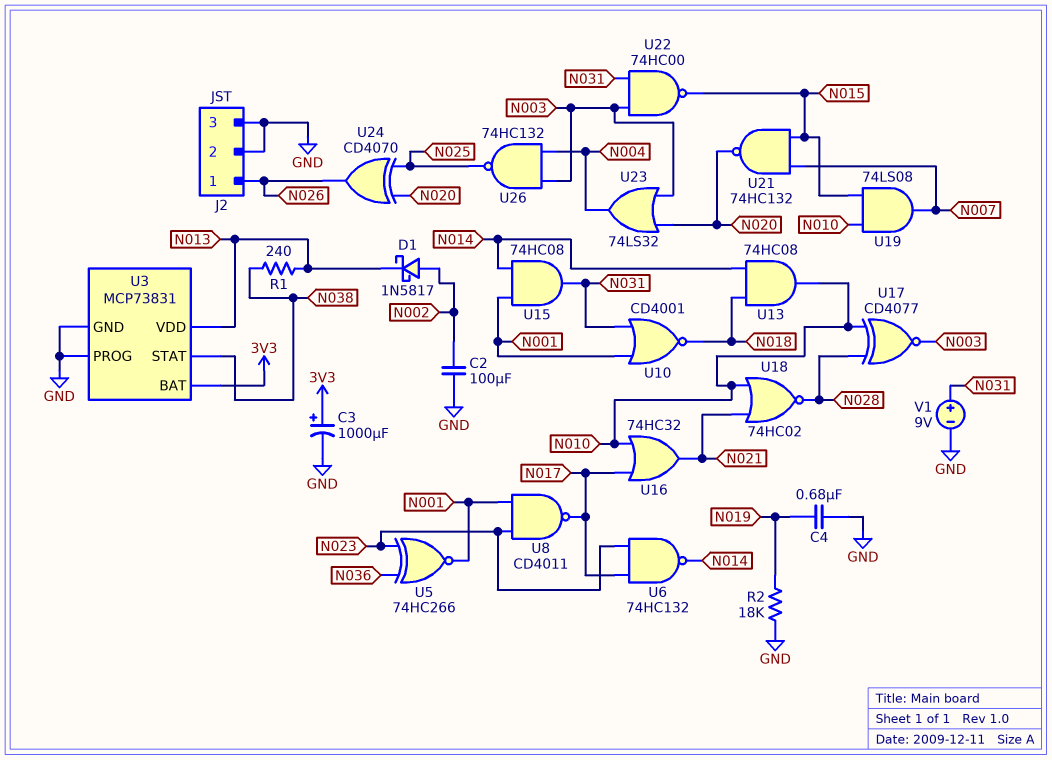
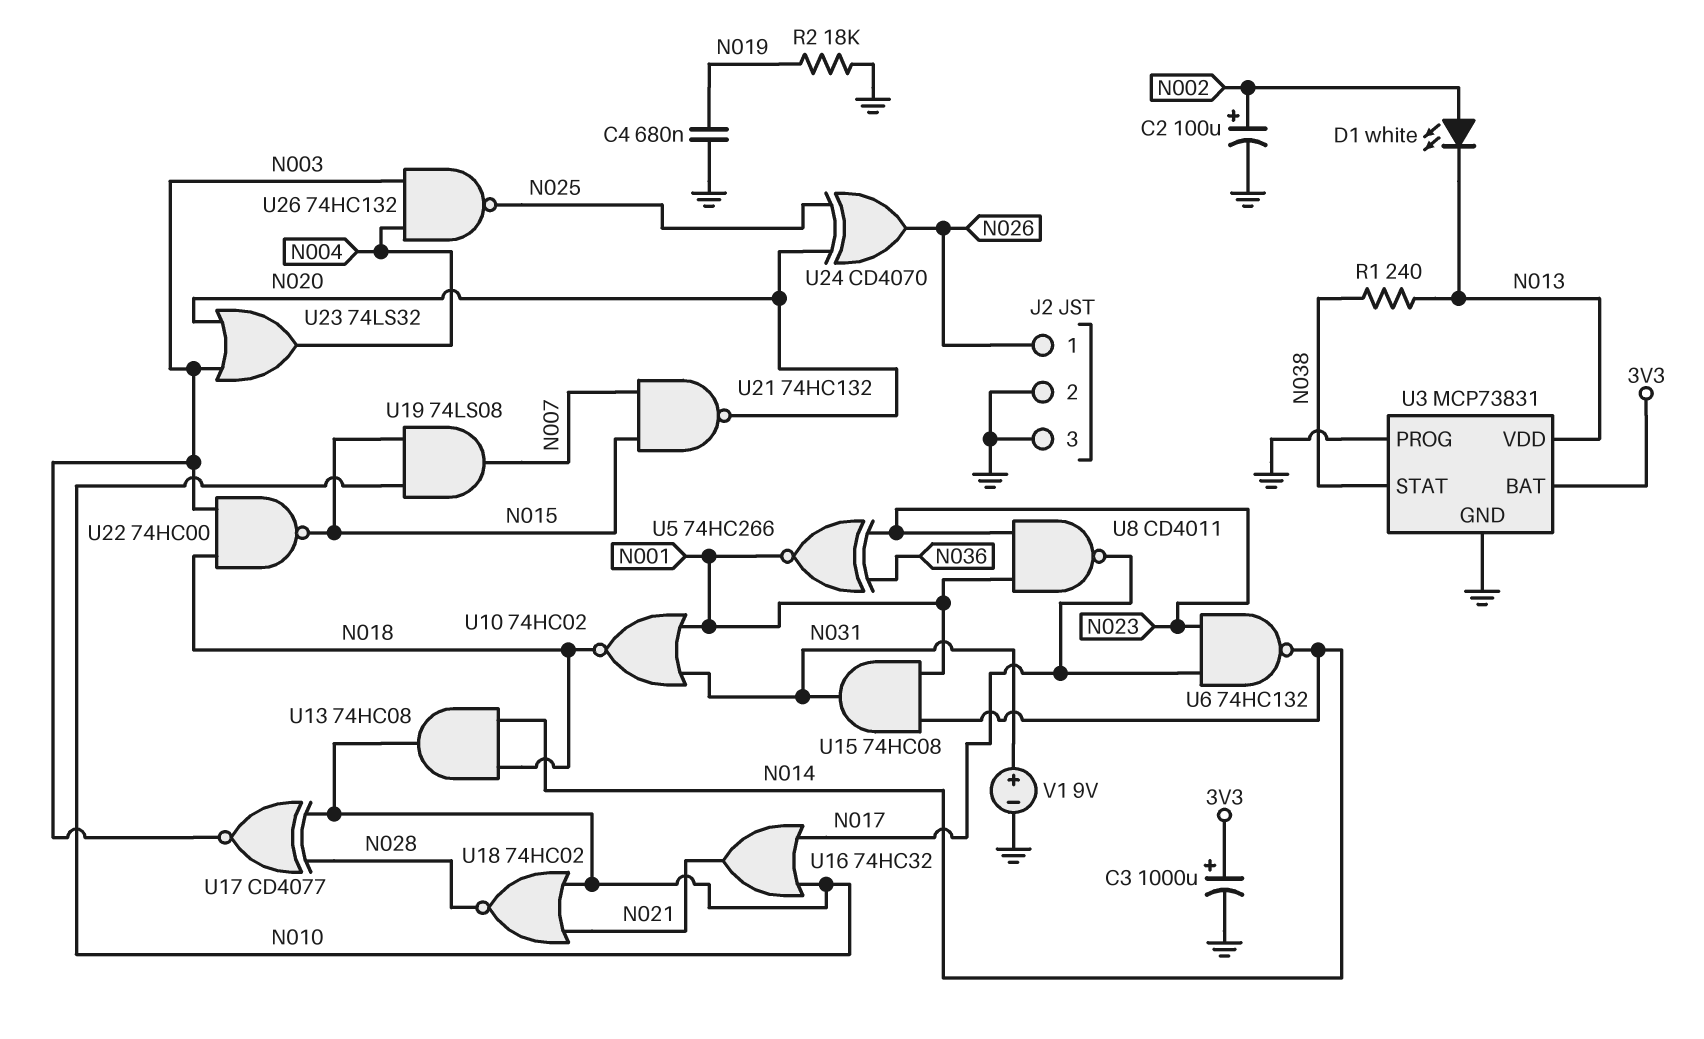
C2: 100uF (GND, N002) -> 100uF (plus N002, minus GND)
D1: schottky 1N5817 (A N002, K N013) -> LED white (A N002, K N013)
U10: NOR CD4001 (in N001, in N031, out N018) -> NOR 74HC02 (in N001, in N031, out N018)
U22: NAND 74HC00 (in N003, in N031, out N015) -> NAND 74HC00 (in N003, in N018, out N015)

